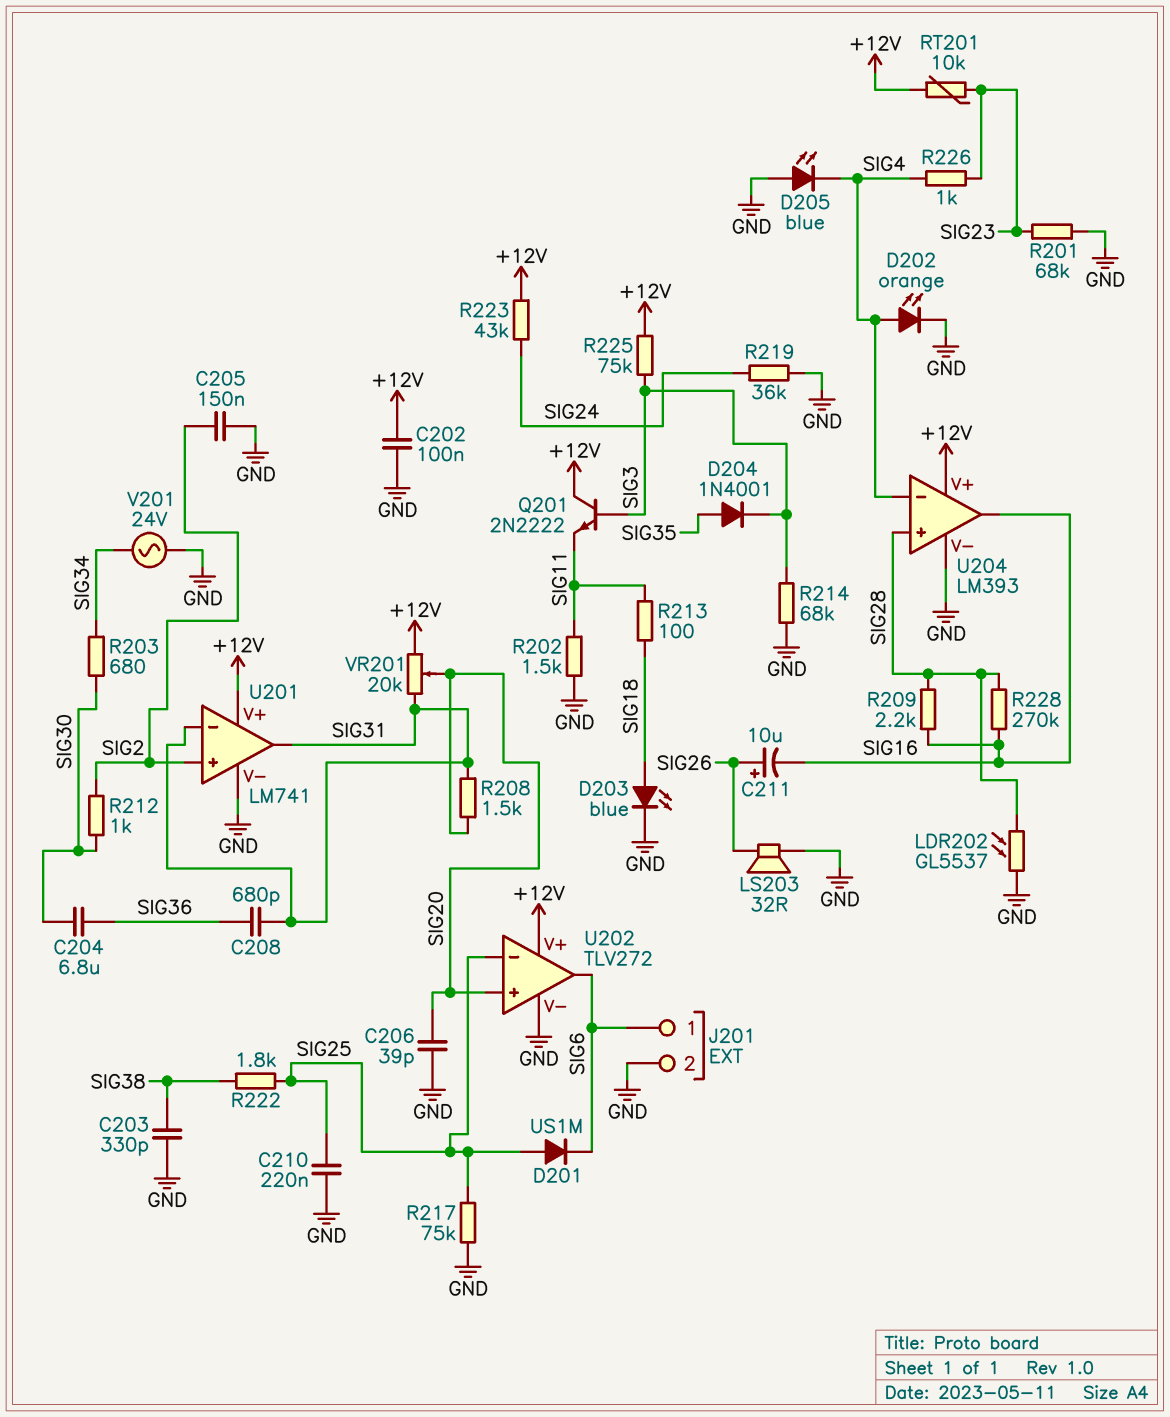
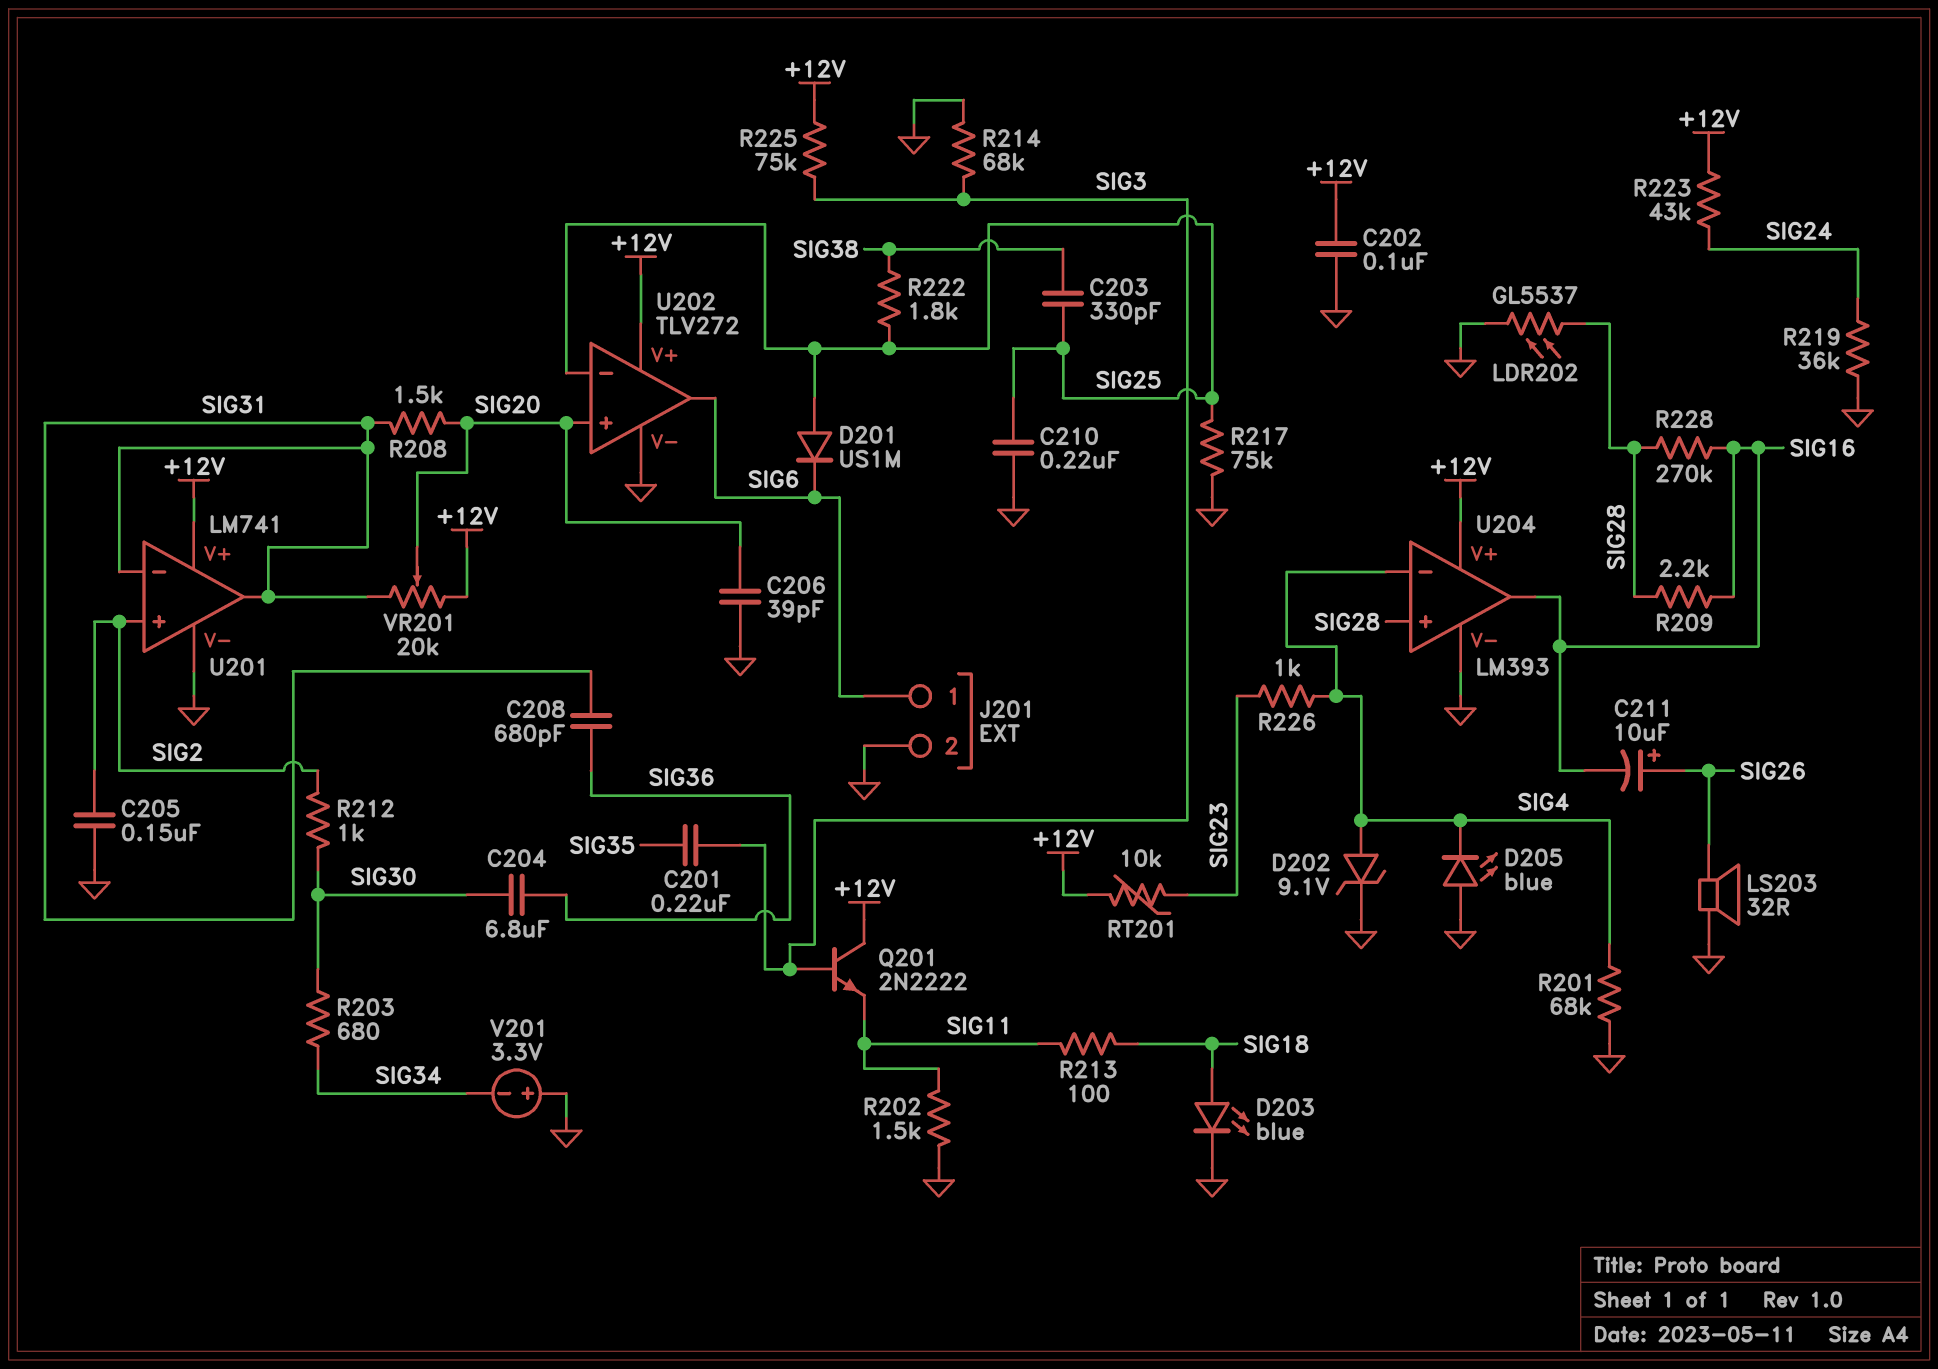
C201: none -> 220nF (SIG3, SIG35)
C203: 330pF (GND, SIG38) -> 330pF (SIG25, SIG38)
D202: LED orange (A SIG4, K GND) -> zener 9.1V (A SIG4, K GND)
D204: diode 1N4001 (A SIG35, K SIG3) -> none
R201: 68k (GND, SIG23) -> 68k (GND, SIG4)
V201: AC 24V (GND, SIG34) -> 3.3V (plus GND, minus SIG34)

